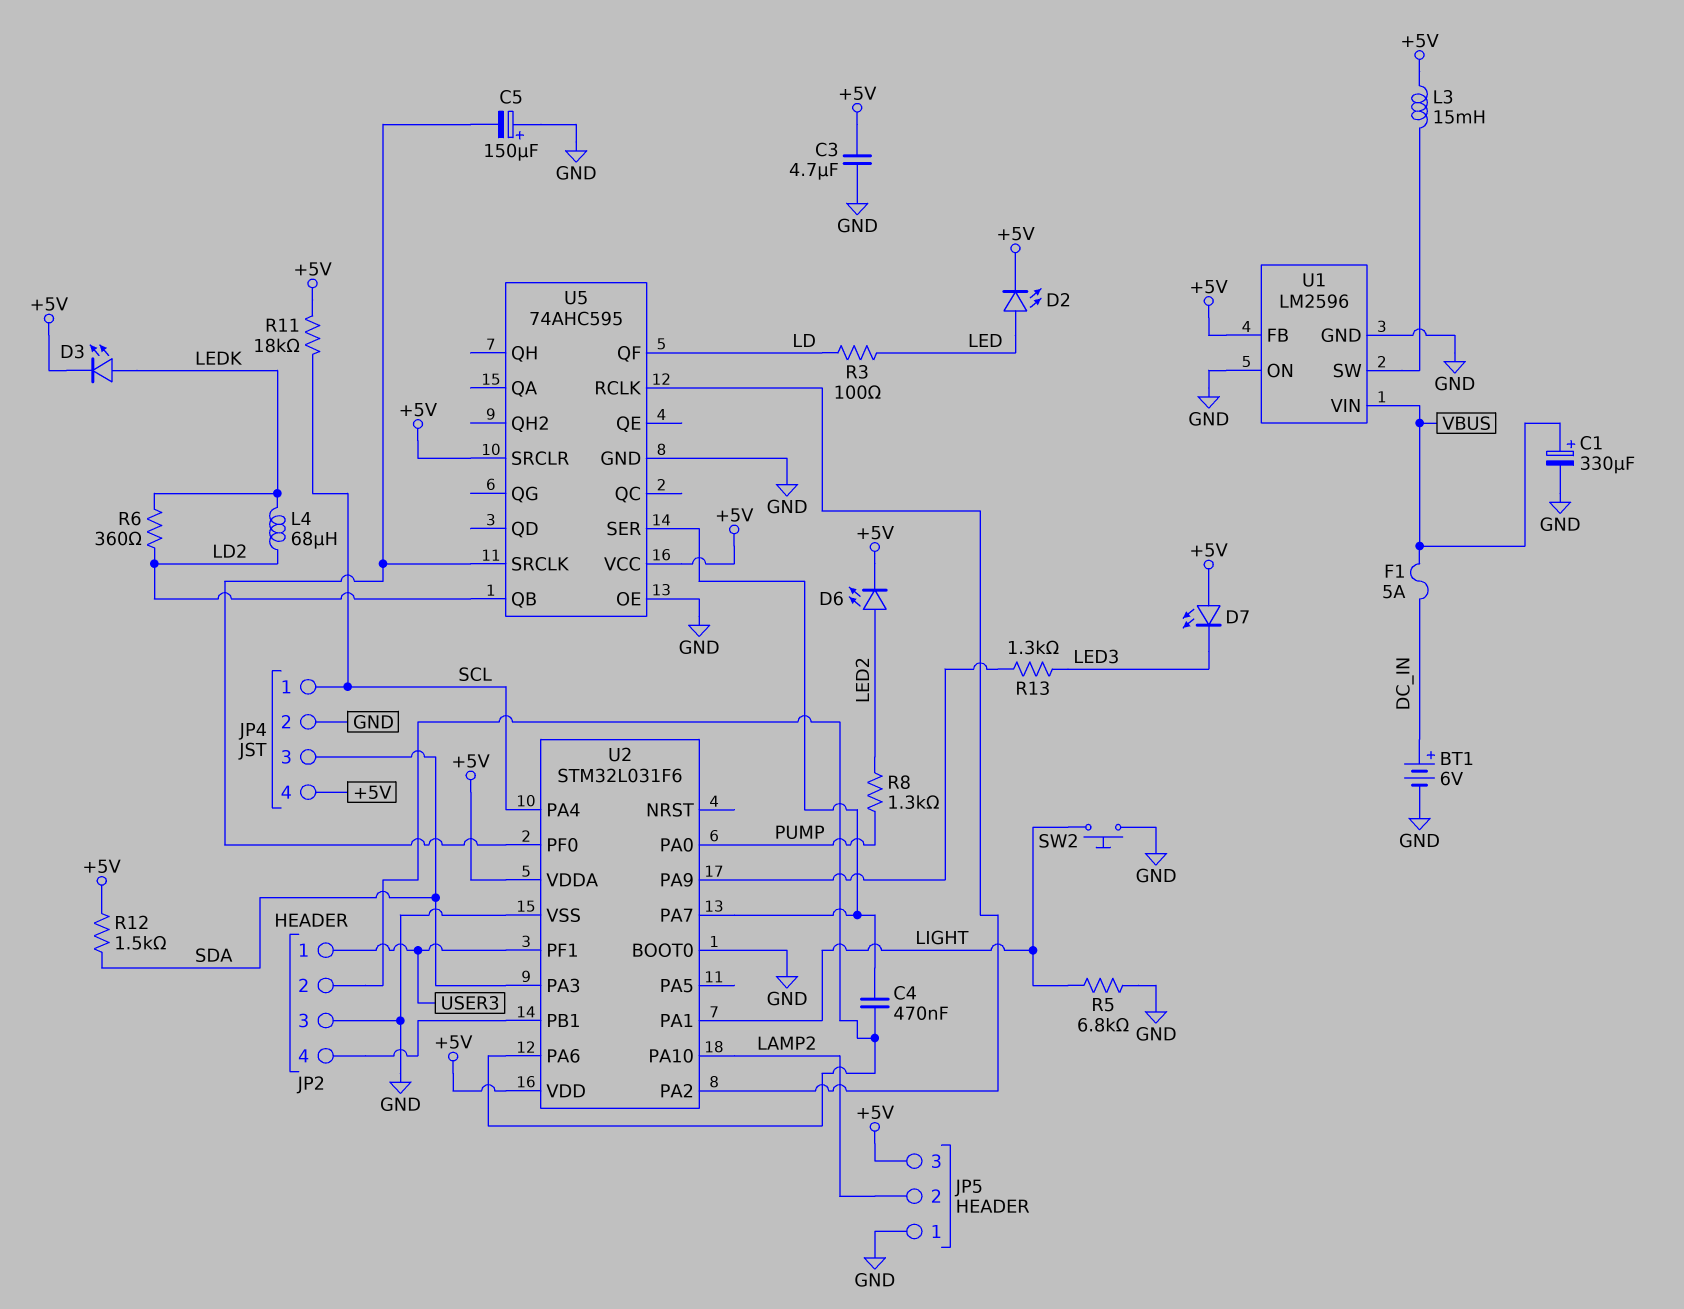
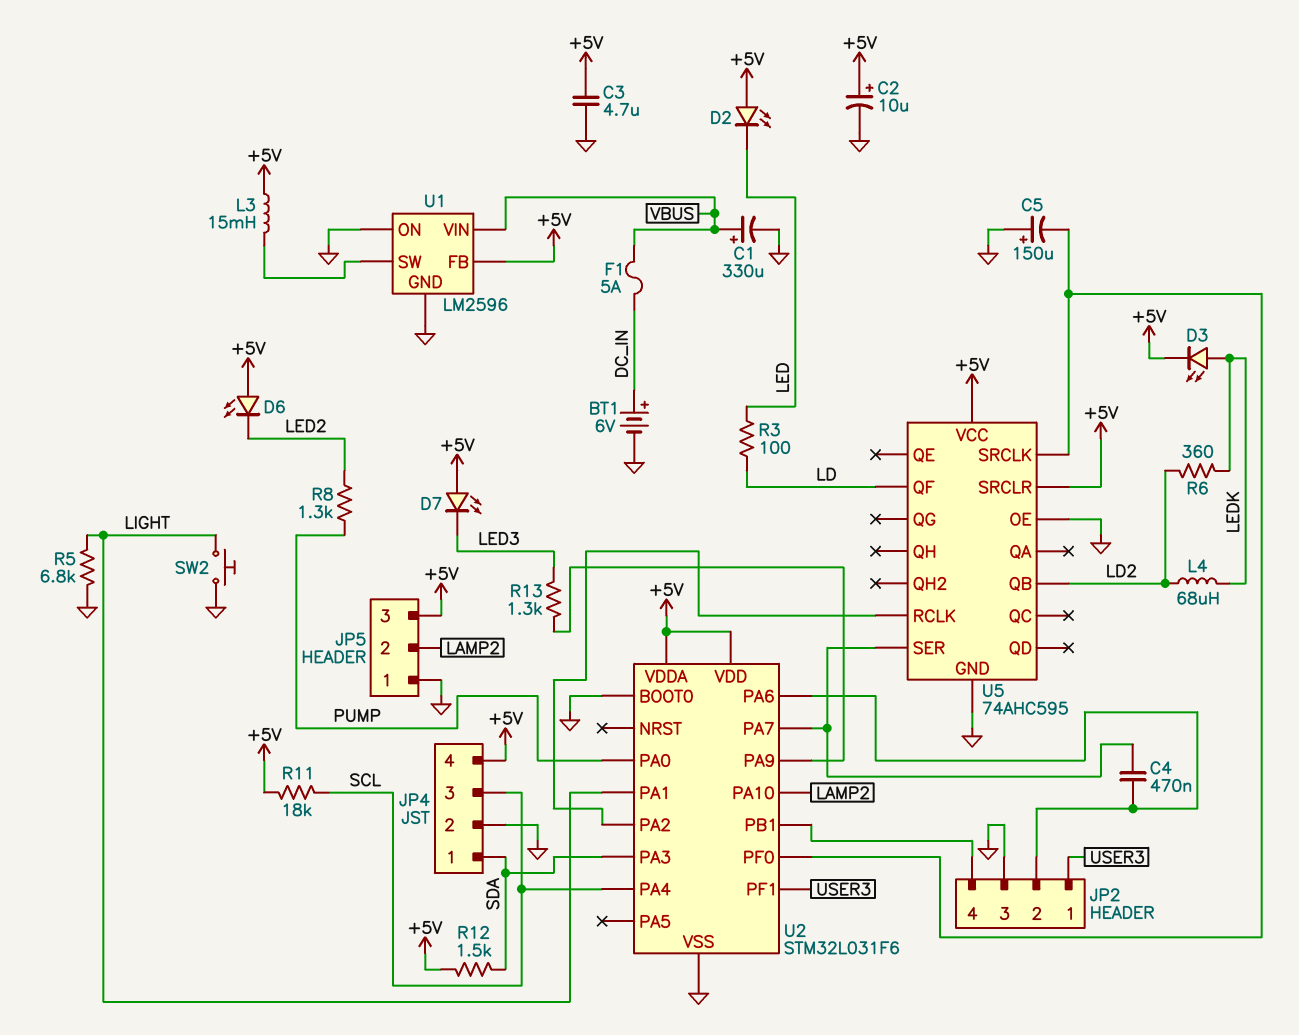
C2: none -> 10uF (plus +5V, minus GND)
D2: LED (A LED, K +5V) -> LED (A +5V, K LED)
D6: LED (A LED2, K +5V) -> LED (A +5V, K LED2)
JP4 pin 1: SCL -> SDA
JP4 pin 3: SDA -> SCL

